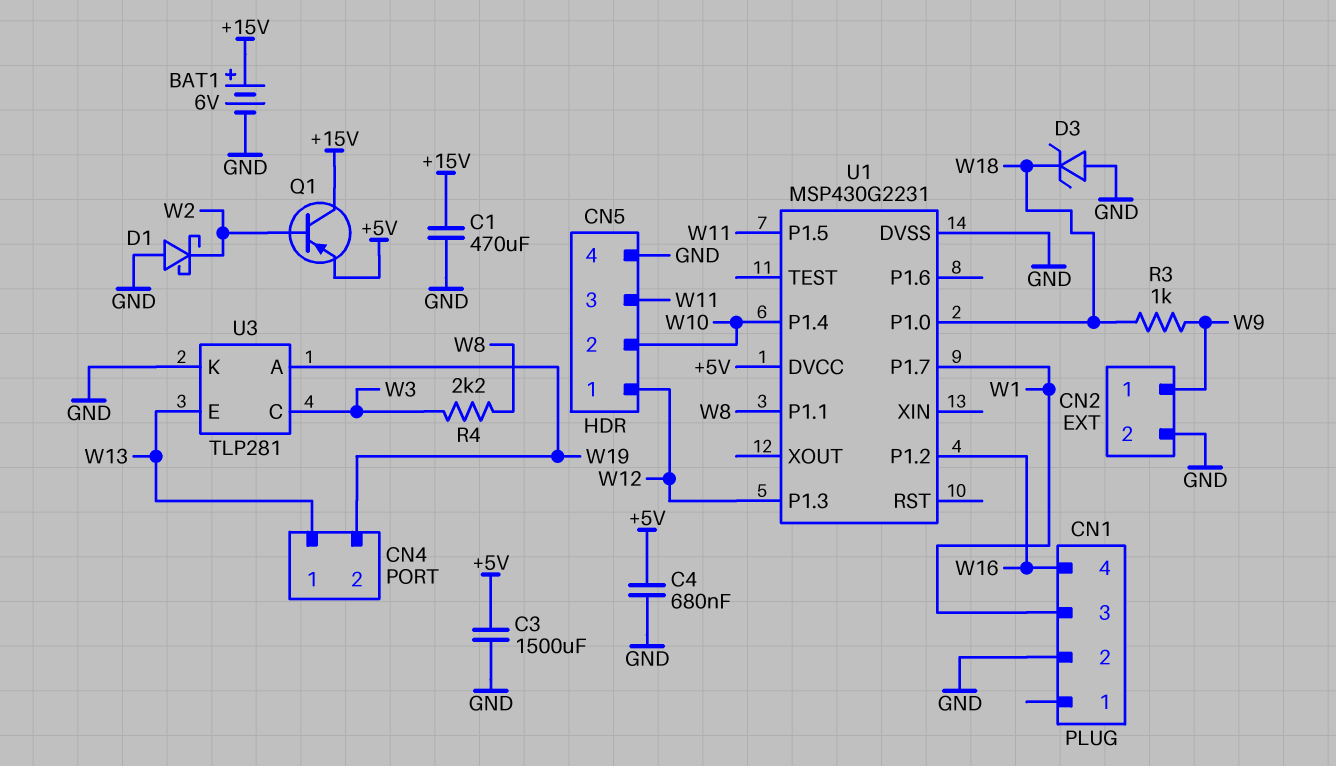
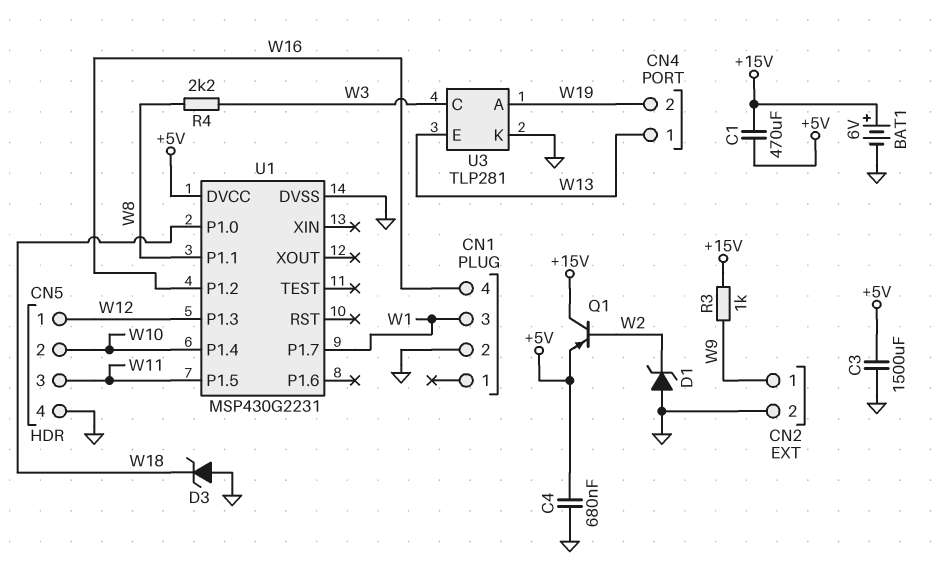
C1: 470uF (+15V, GND) -> 470uF (+5V, +15V)
D1: schottky (A GND, K W2) -> zener (A GND, K W2)
R3: 1k (W9, W18) -> 1k (+15V, W9)

